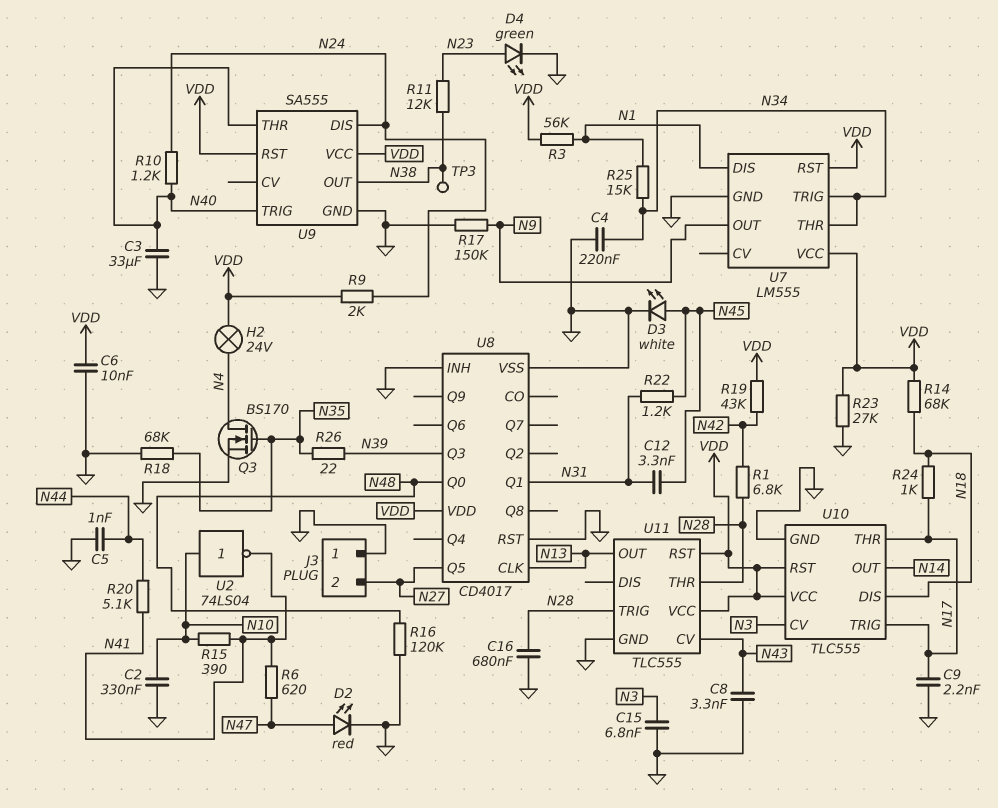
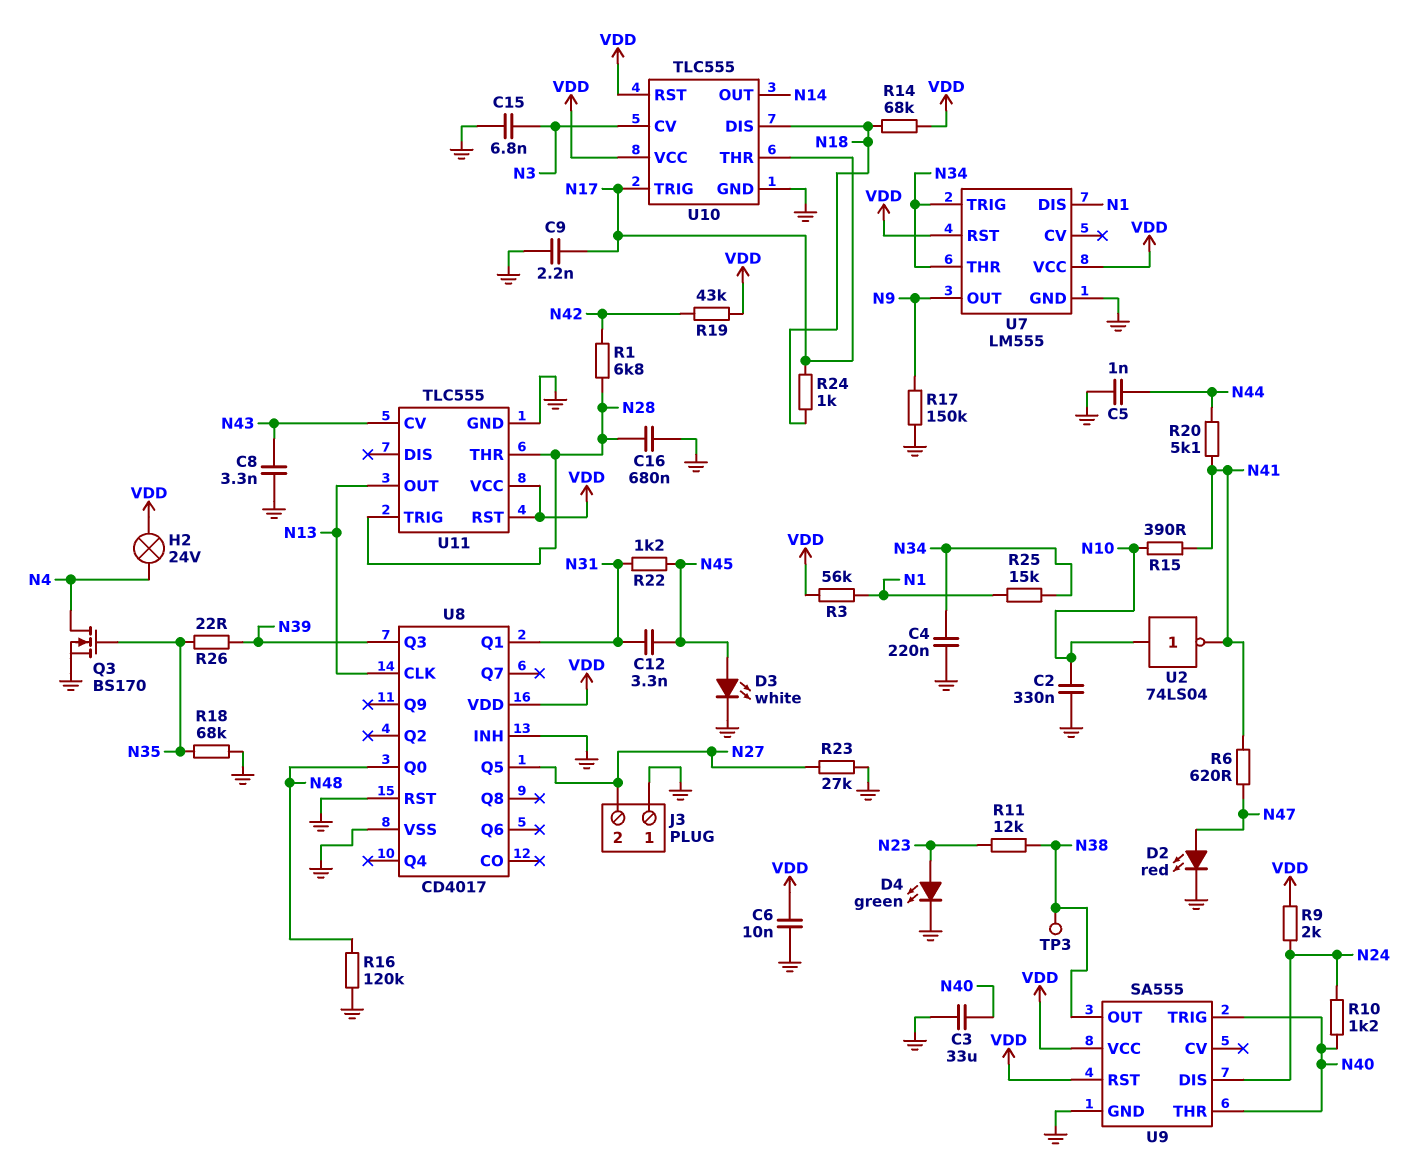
R23: 27k (GND, VDD) -> 27k (GND, N27)

